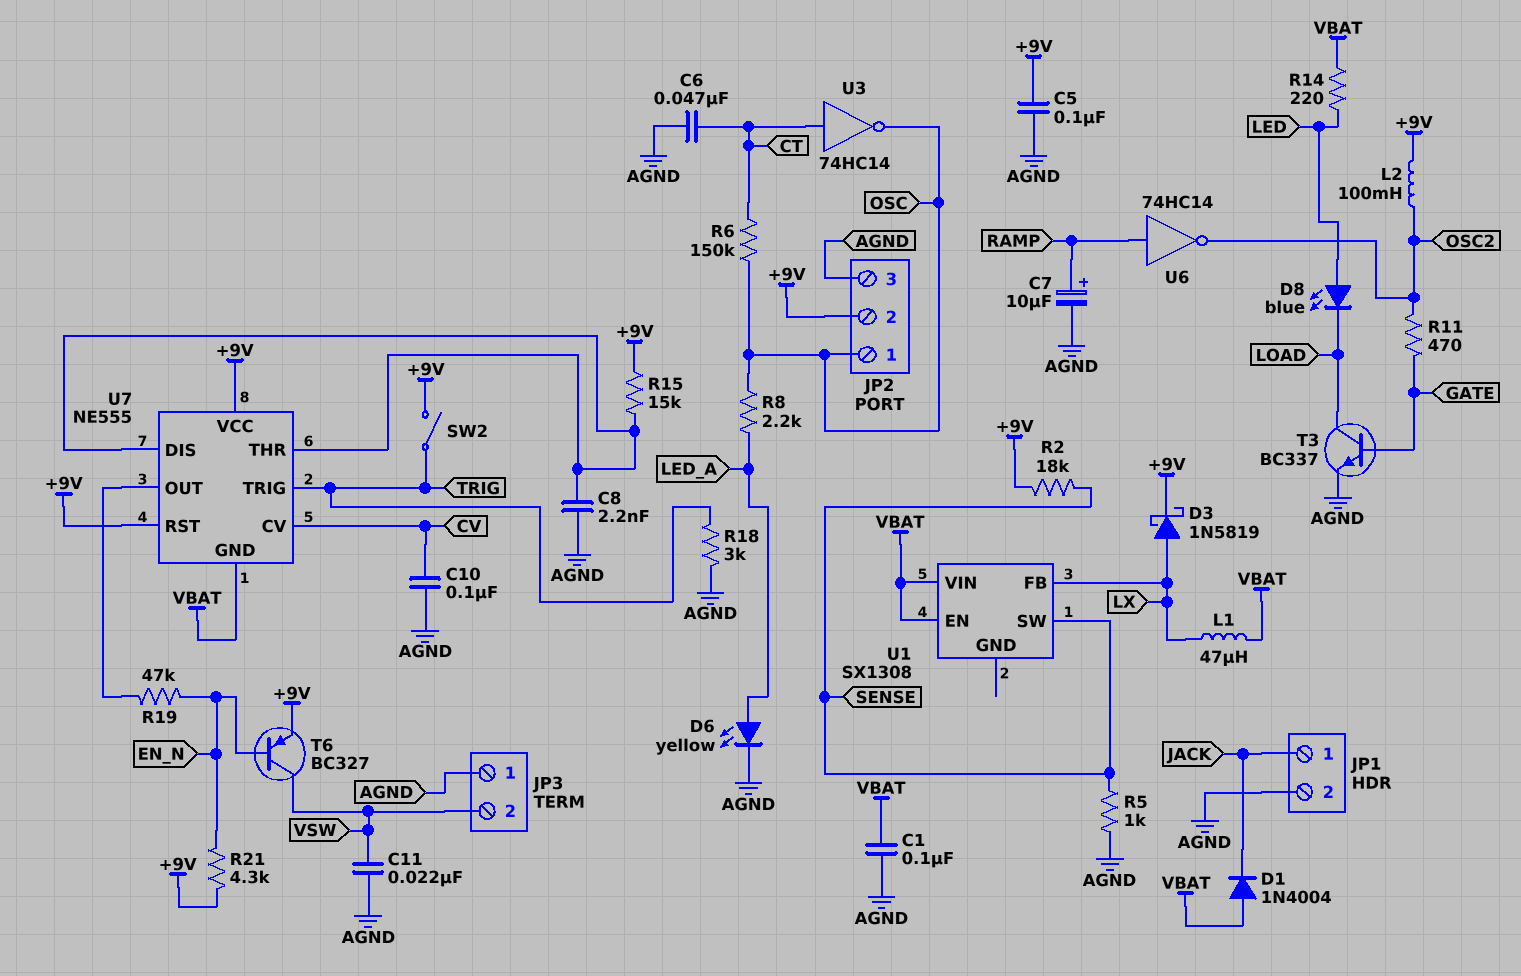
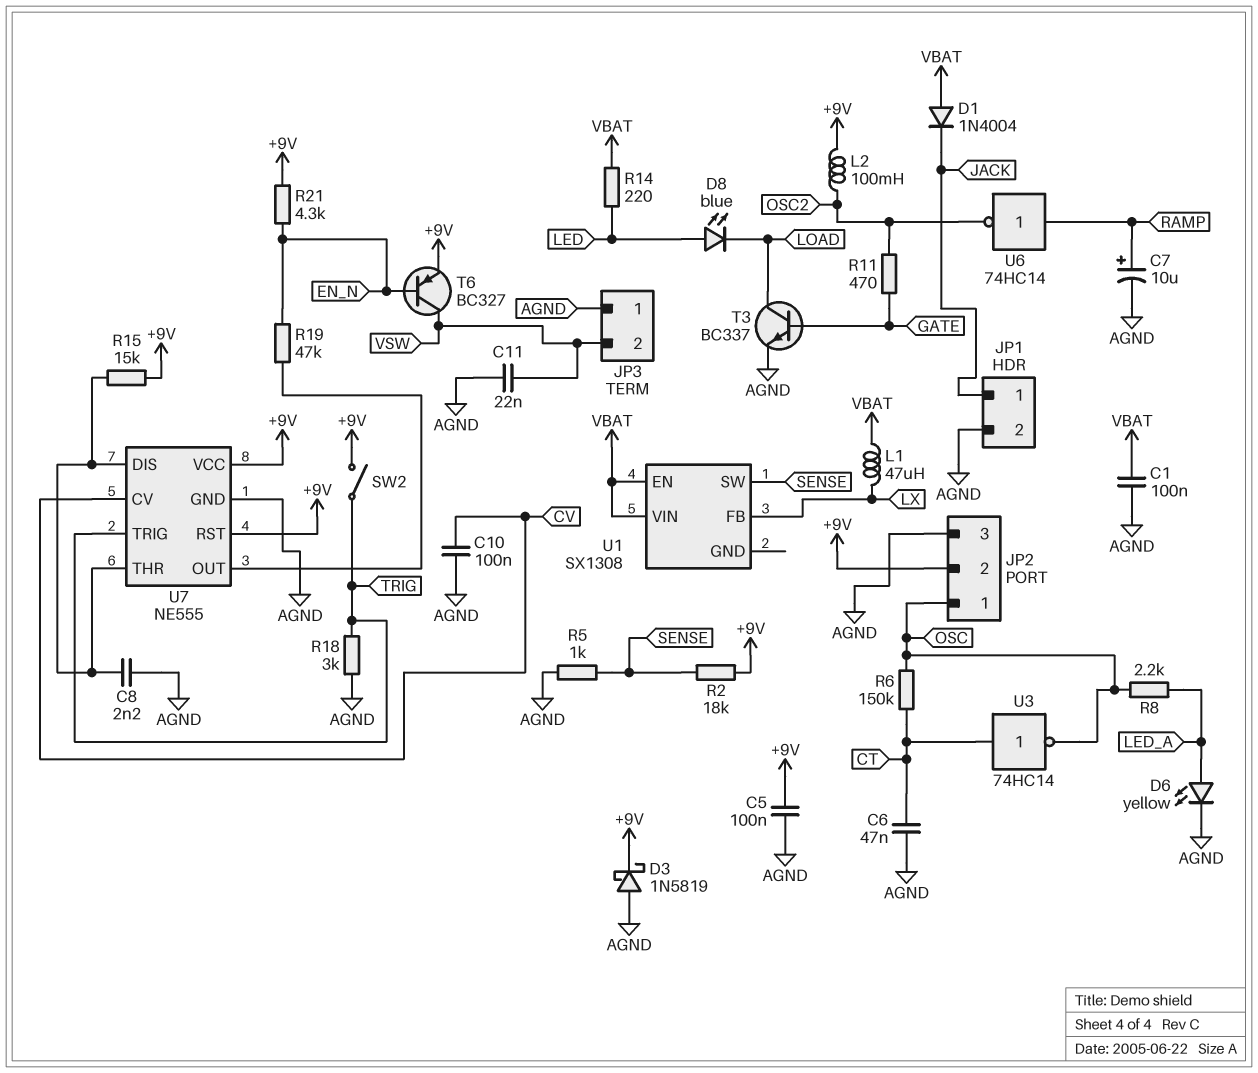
D3: schottky 1N5819 (A LX, K +9V) -> schottky 1N5819 (A AGND, K +9V)
U7 pin GND: VBAT -> AGND

